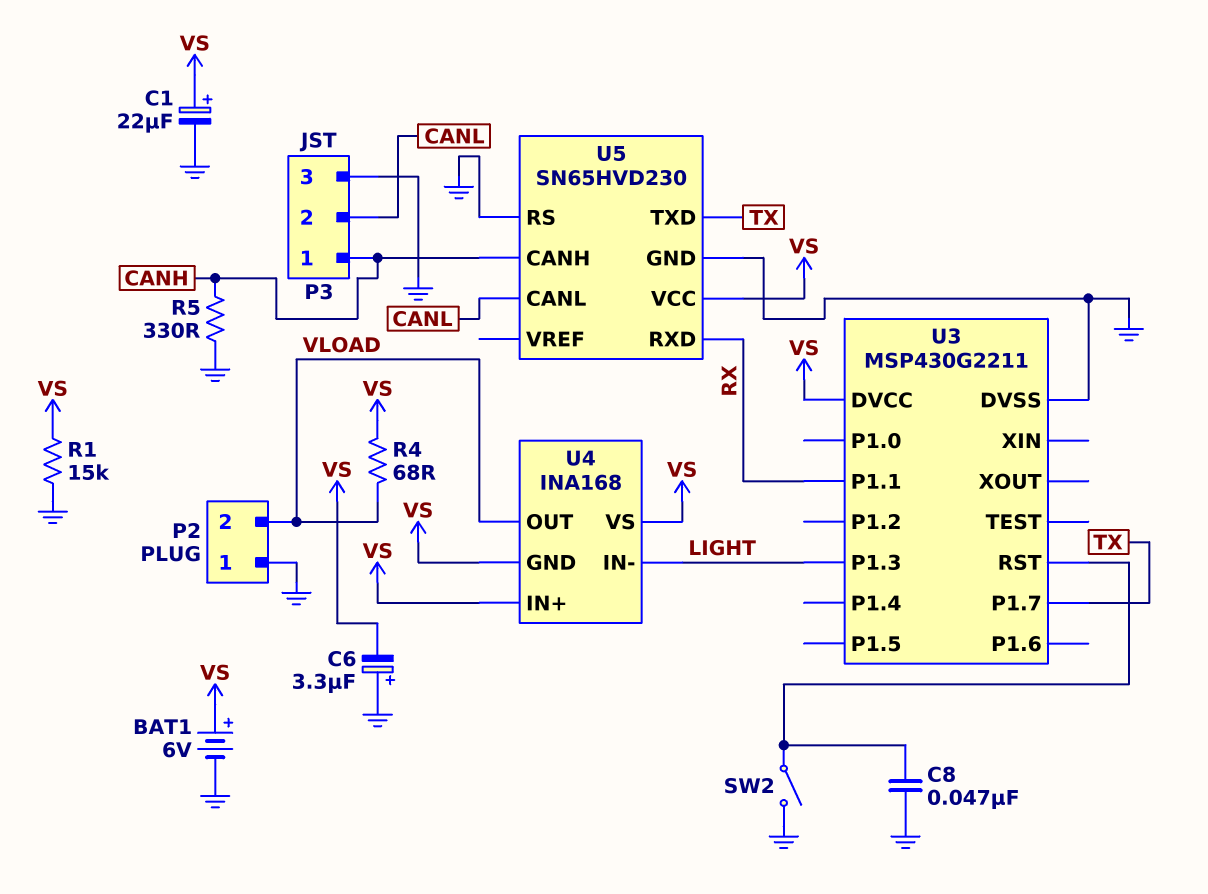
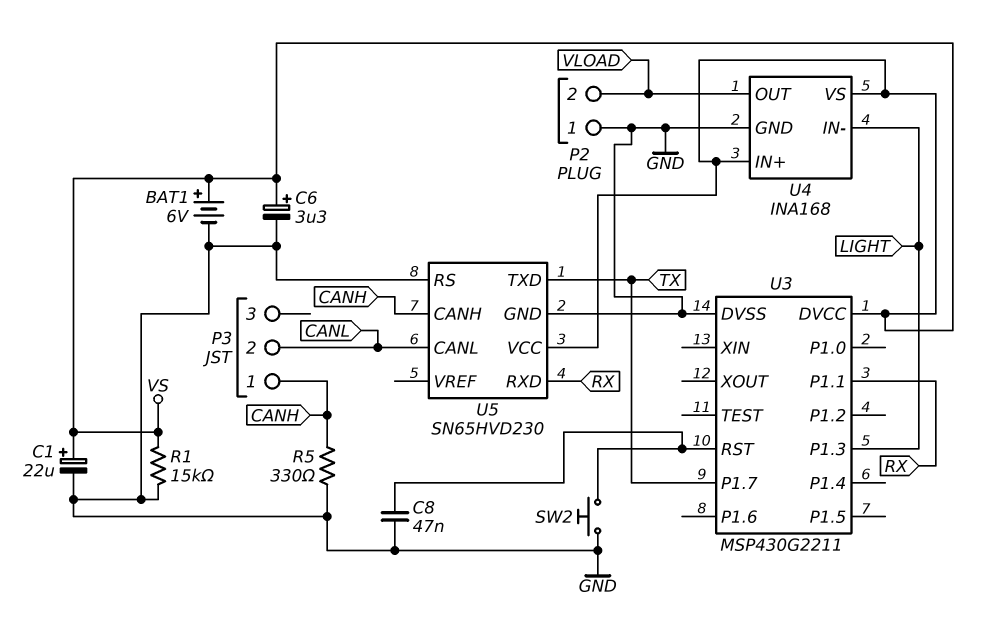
C6: 3.3uF (plus GND, minus VS) -> 3.3uF (plus VS, minus GND)
P3 pin 3: GND -> none
R4: 68 (VLOAD, VS) -> none
SW2: switch (GND, U3/RST) -> button (GND, U3/RST)
U4 pin GND: VS -> GND

